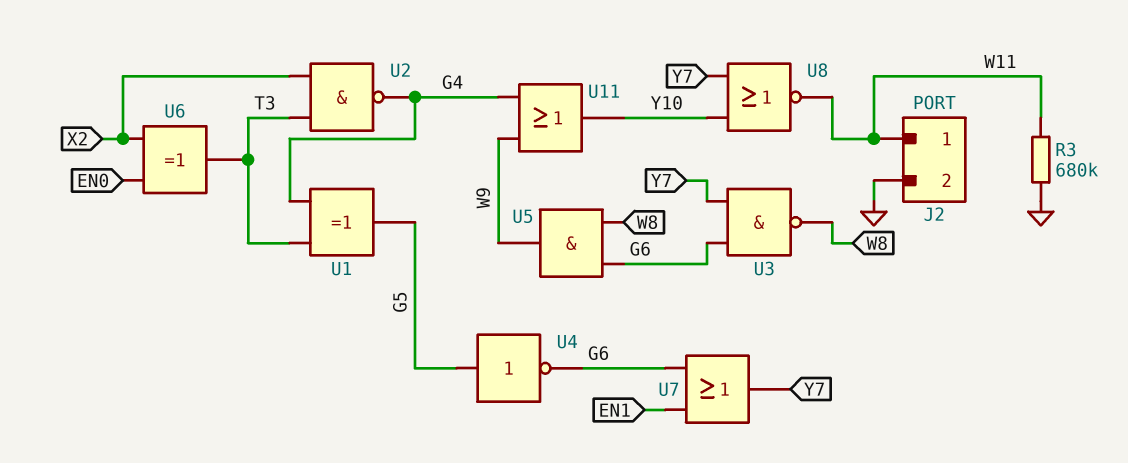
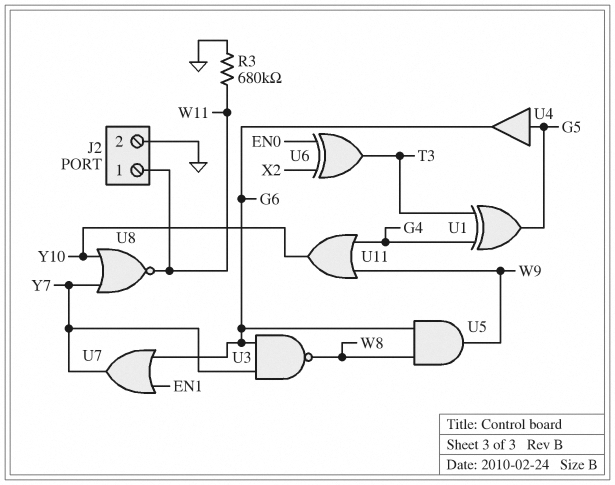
U2: NAND (in T3, in X2, out G4) -> none
U4: NOT (in G5, out G6) -> buffer (in G5, out G6)

